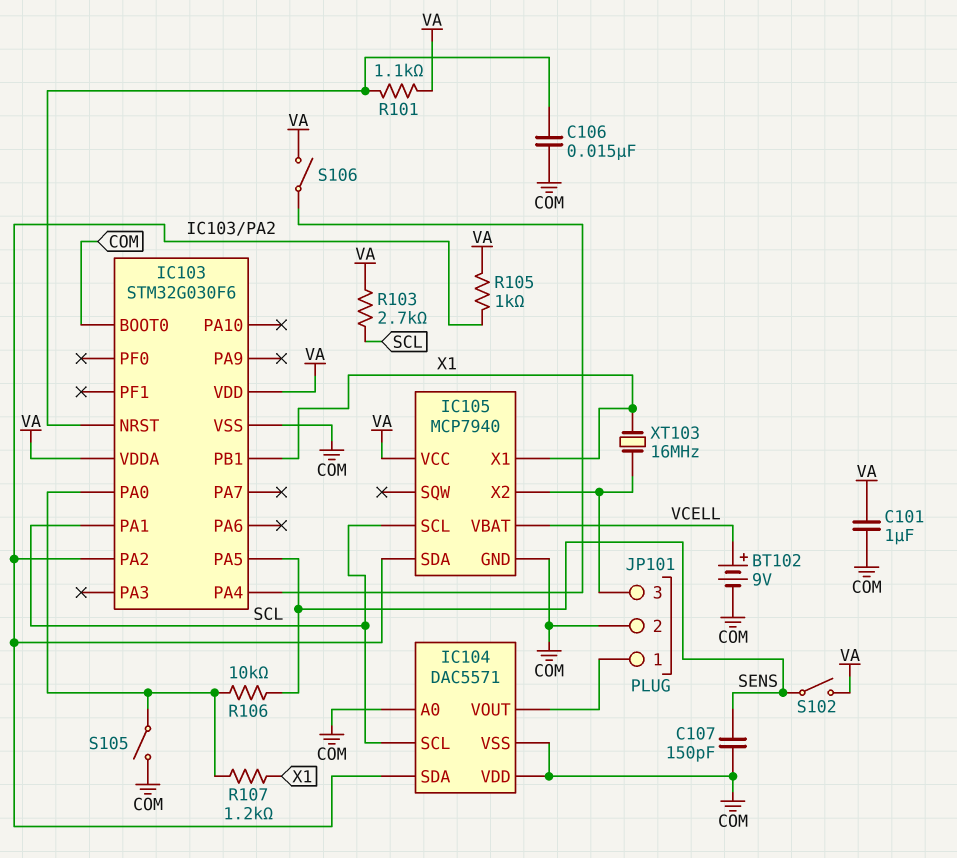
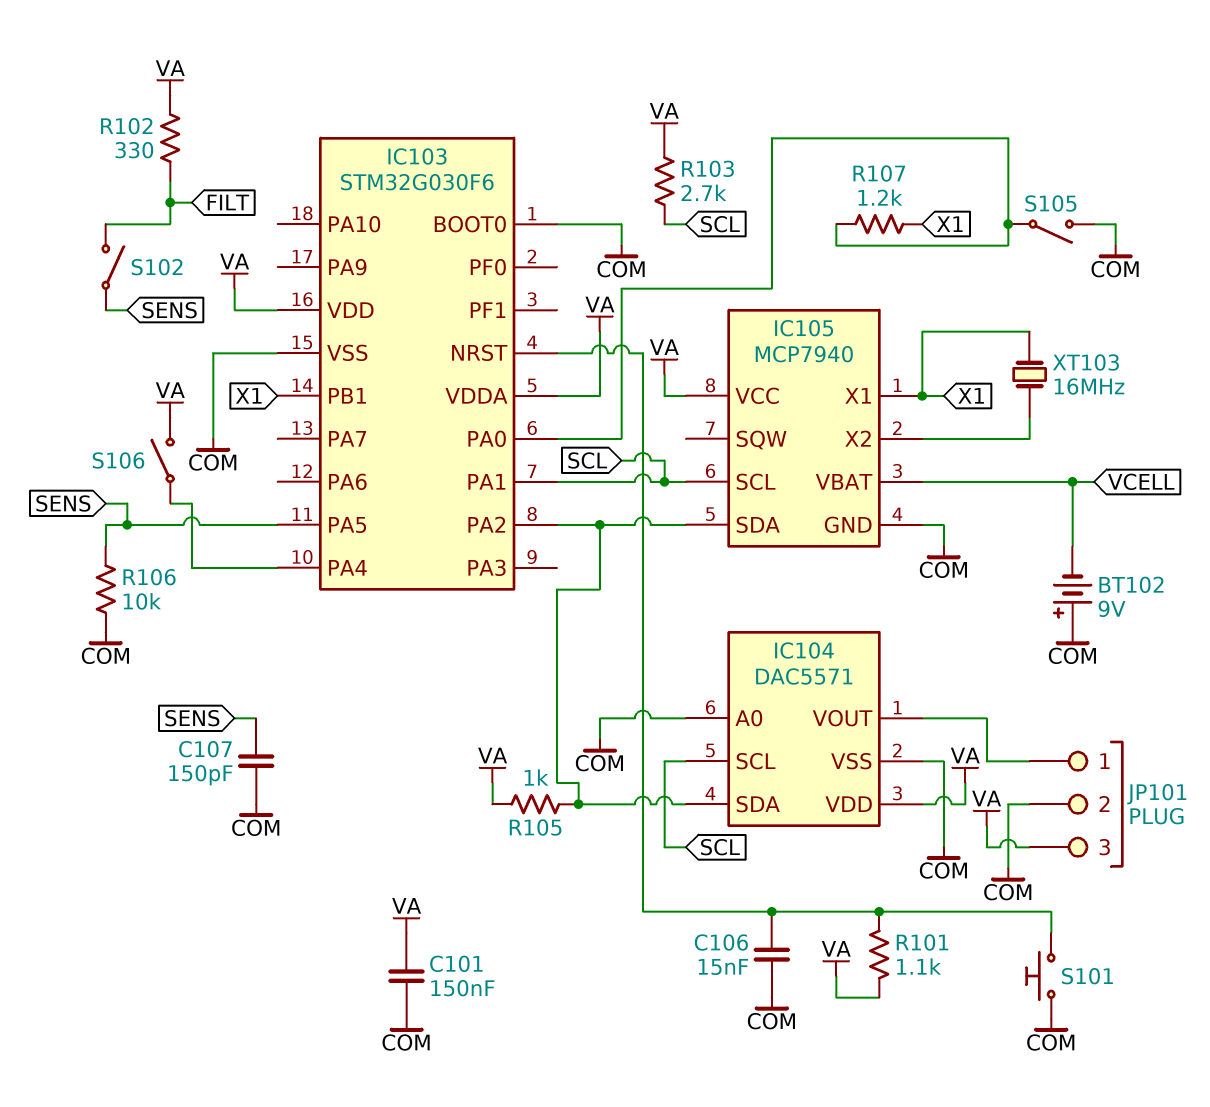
BT102: 9V (plus VCELL, minus COM) -> 9V (plus COM, minus VCELL)
C101: 1uF (COM, VA) -> 150nF (COM, VA)
IC104 pin VDD: COM -> VA
JP101 pin 3: IC105/X2 -> VA
R102: none -> 330 (FILT, VA)
R106: 10k (IC103/PA0, SENS) -> 10k (COM, SENS)
S101: none -> button (COM, IC103/NRST)
S102: switch (SENS, VA) -> switch (FILT, SENS)

